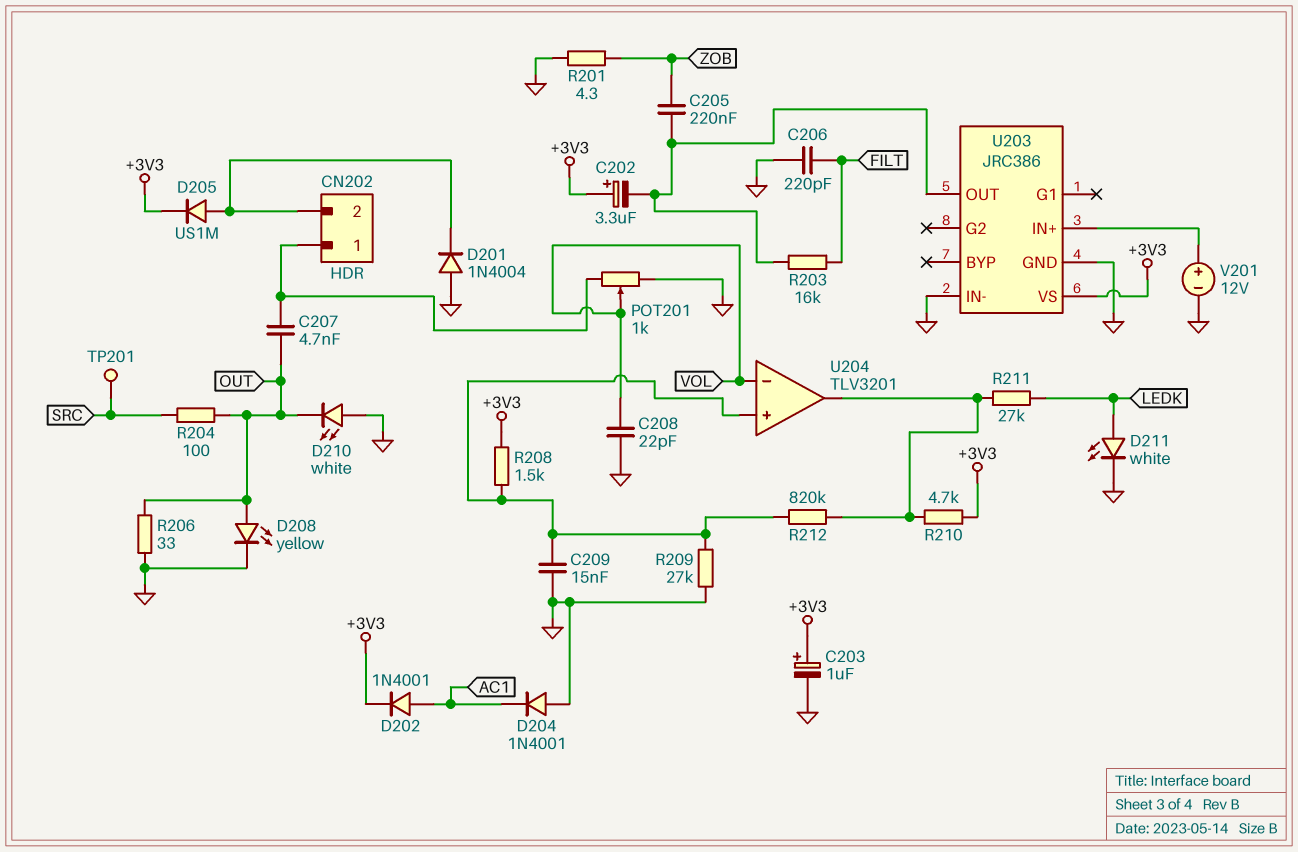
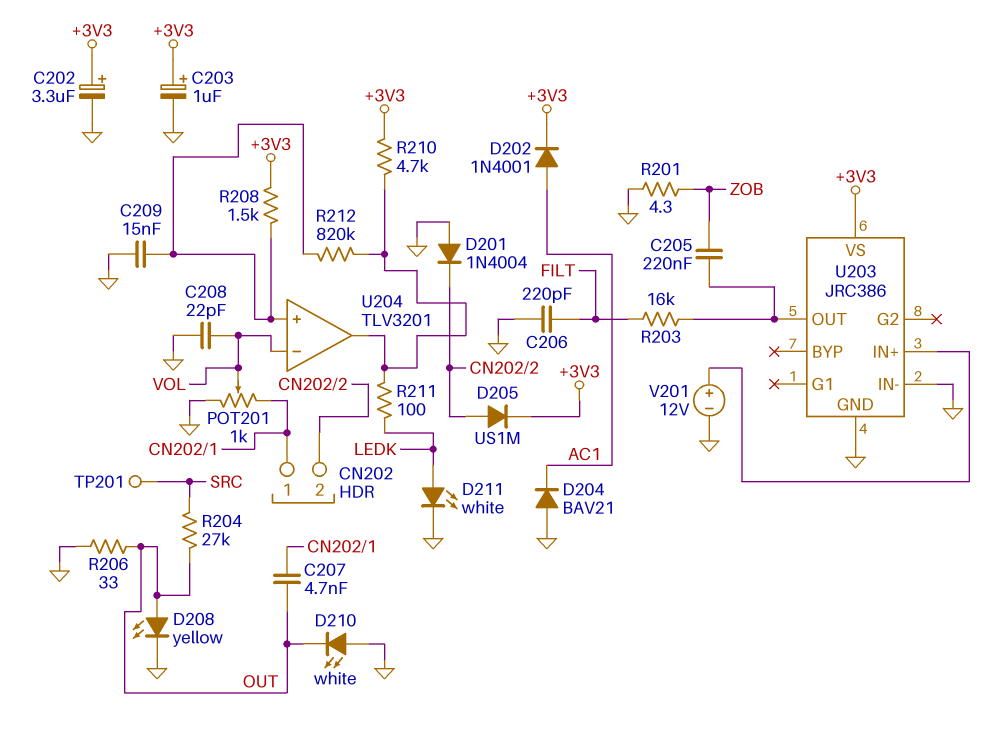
C202: 3.3uF (plus +3V3, minus U203/OUT) -> 3.3uF (plus +3V3, minus GND)
D204: diode 1N4001 (A GND, K AC1) -> diode BAV21 (A GND, K AC1)
R204: 100 (OUT, SRC) -> 27k (OUT, SRC)
R209: 27k (GND, U204/in+) -> none
R211: 27k (LEDK, U204/out) -> 100 (LEDK, U204/out)

